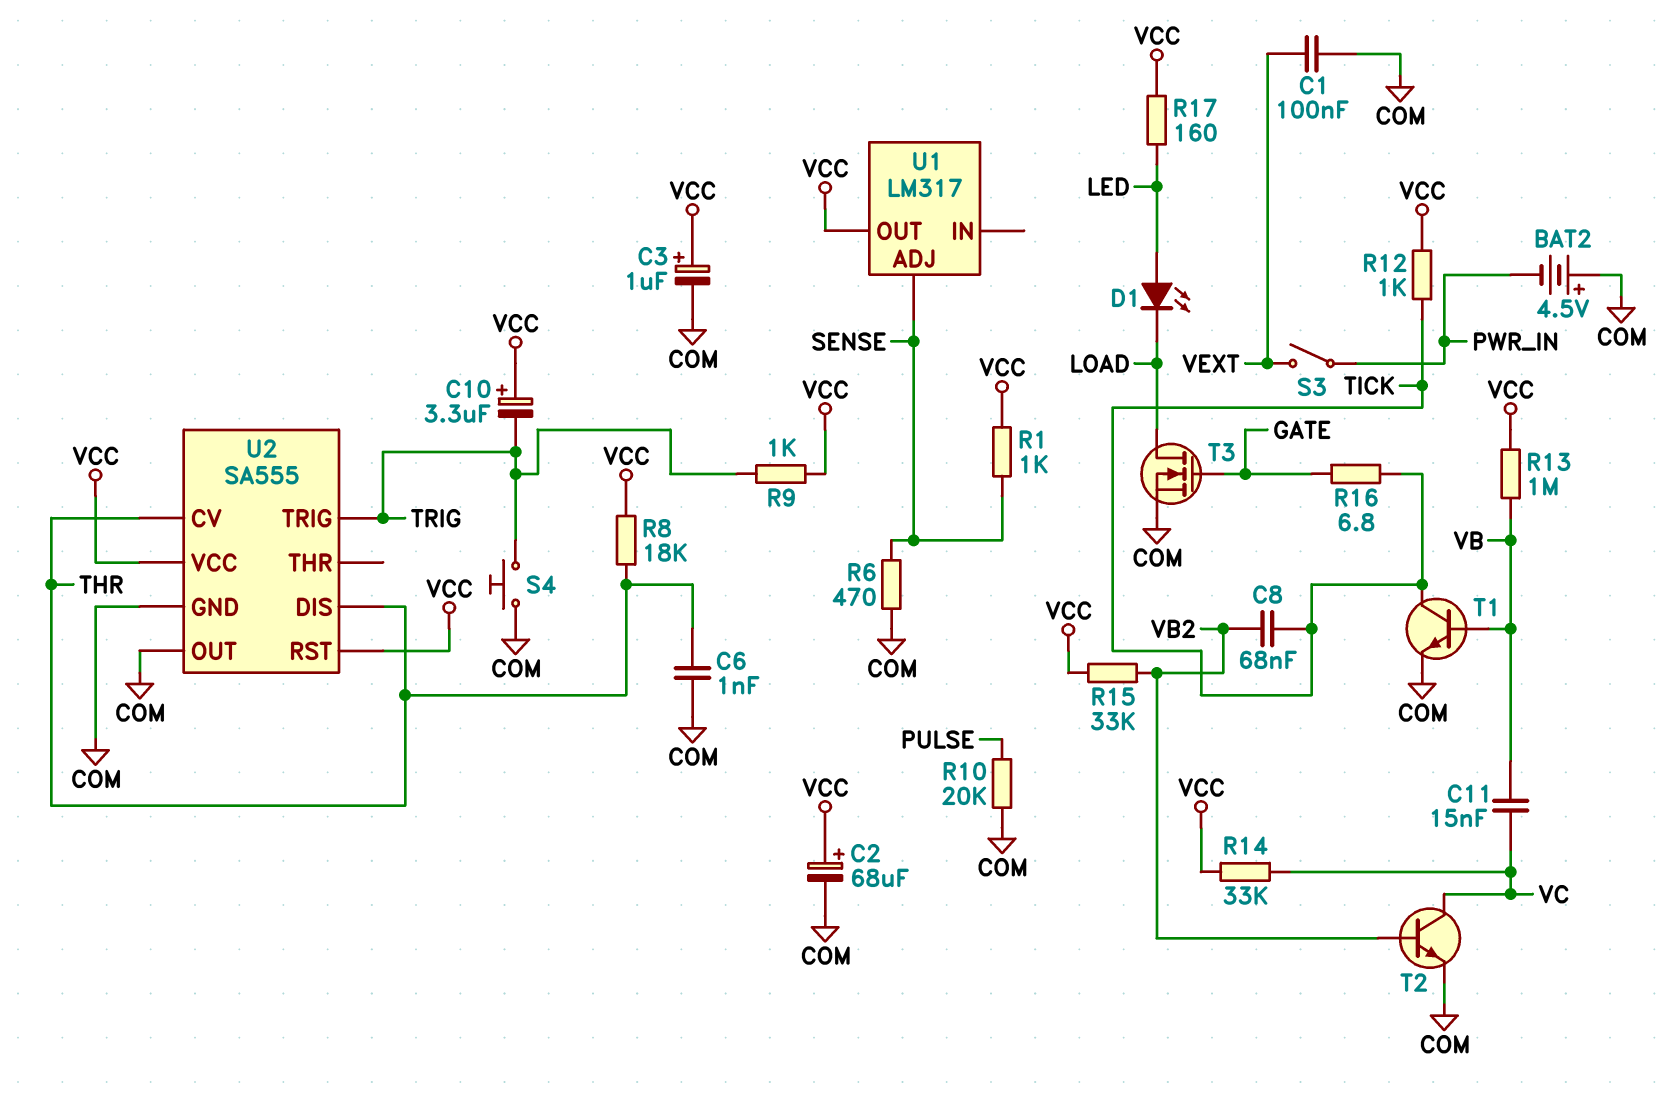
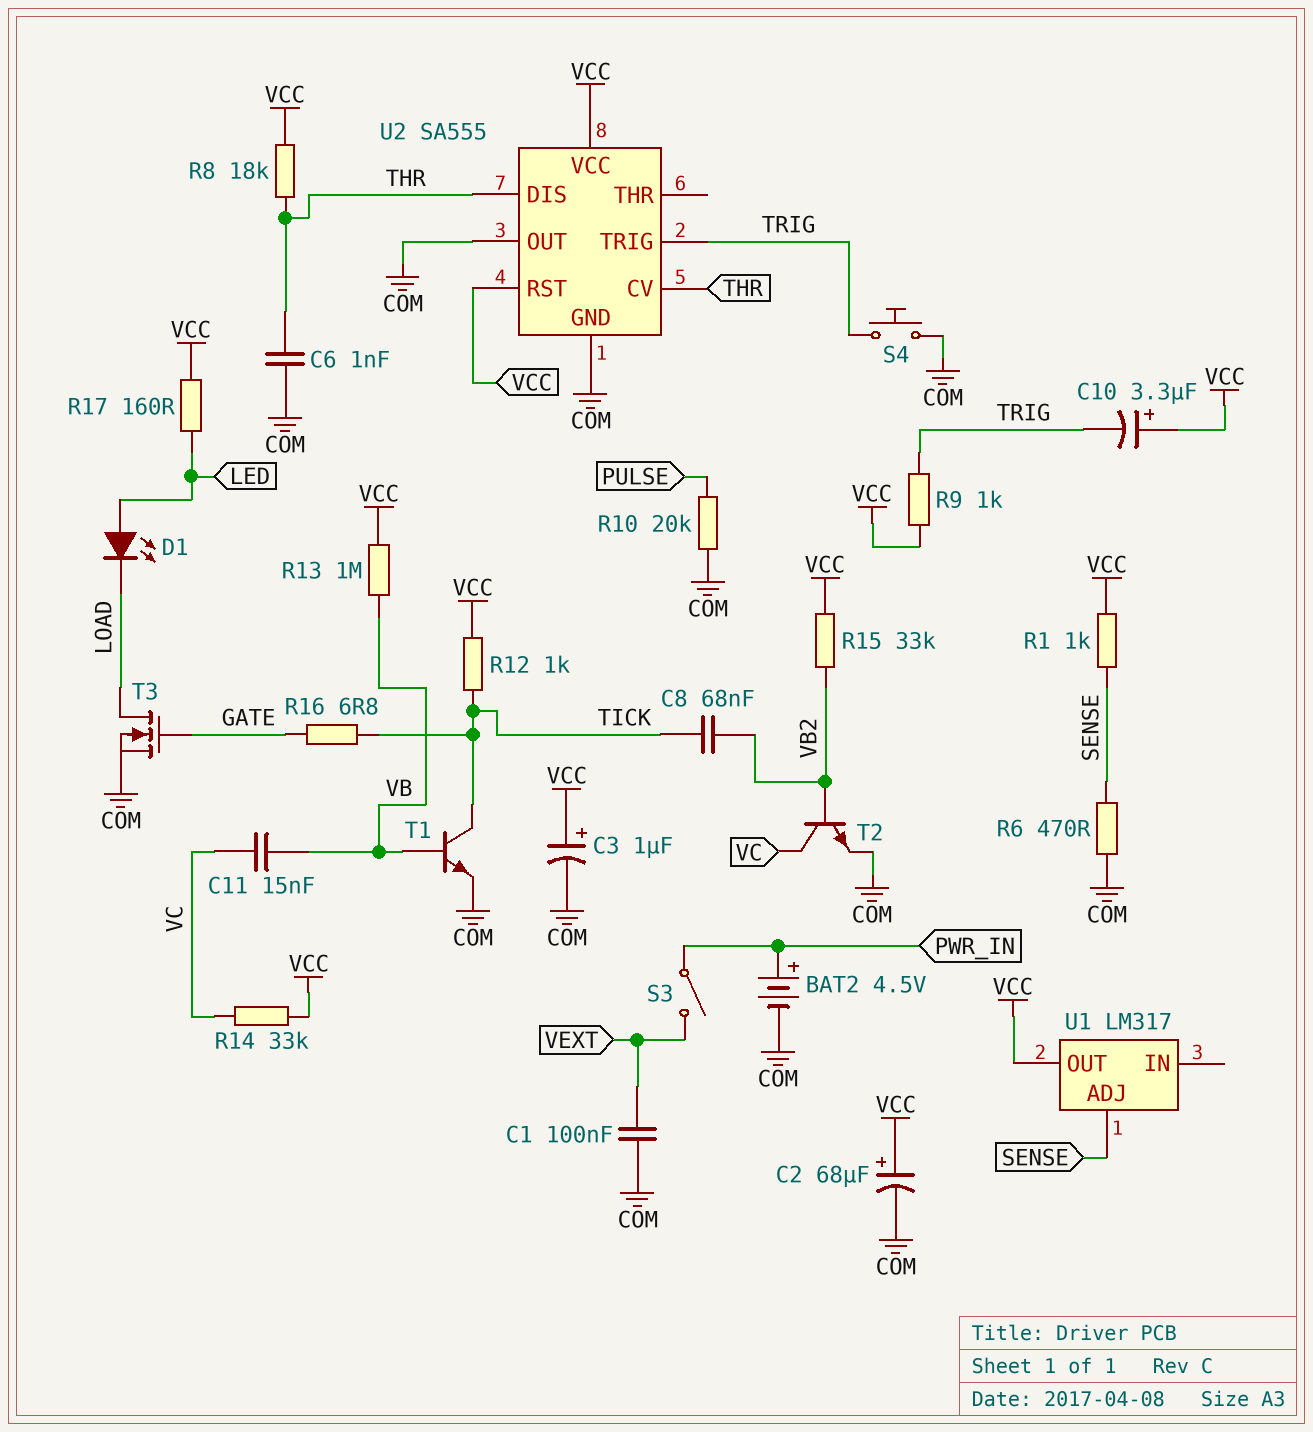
BAT2: 4.5V (plus COM, minus PWR_IN) -> 4.5V (plus PWR_IN, minus COM)

